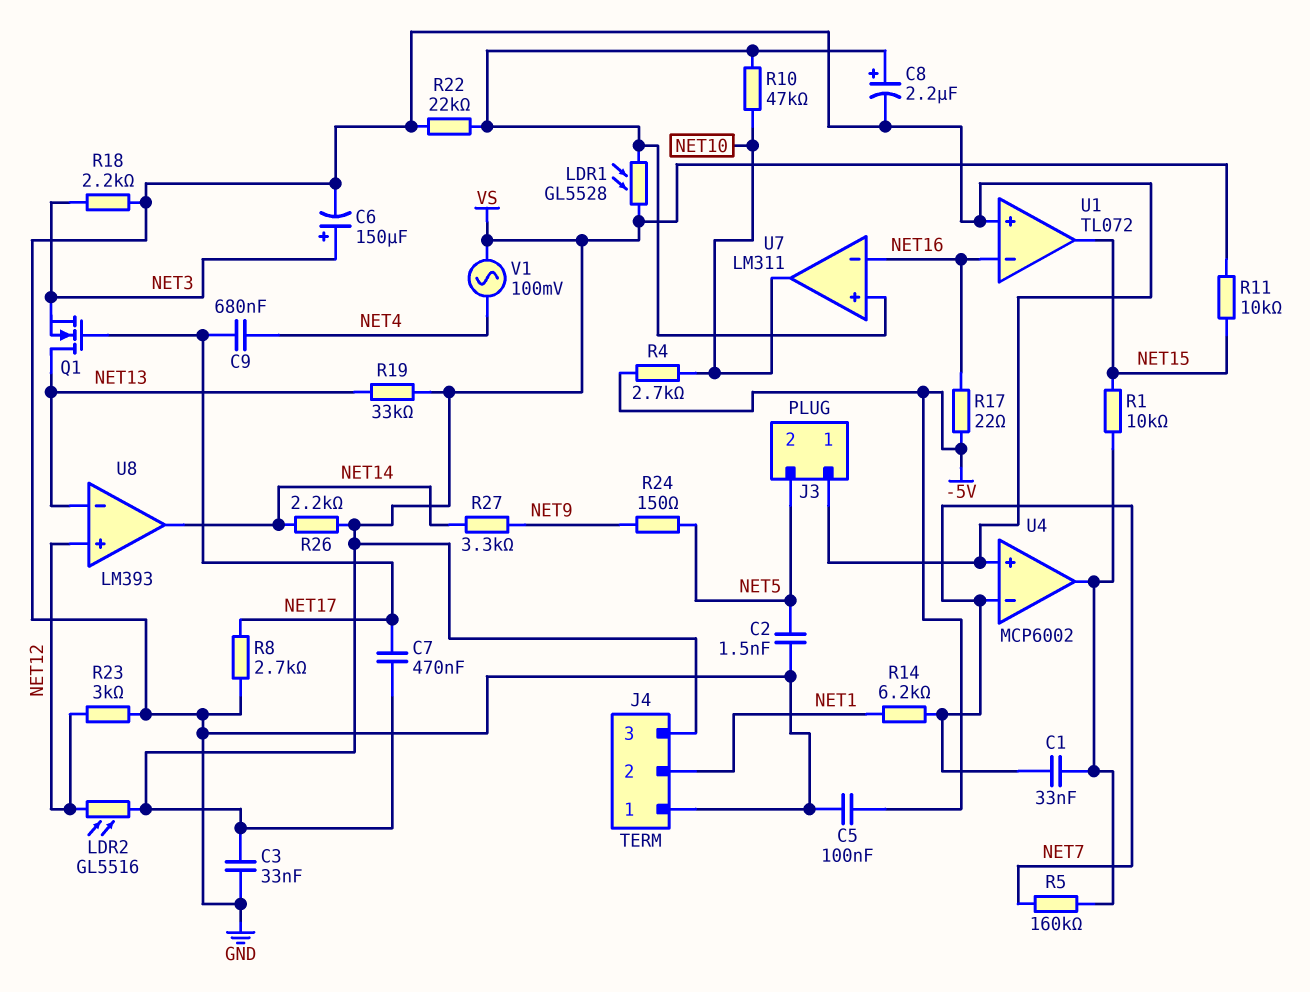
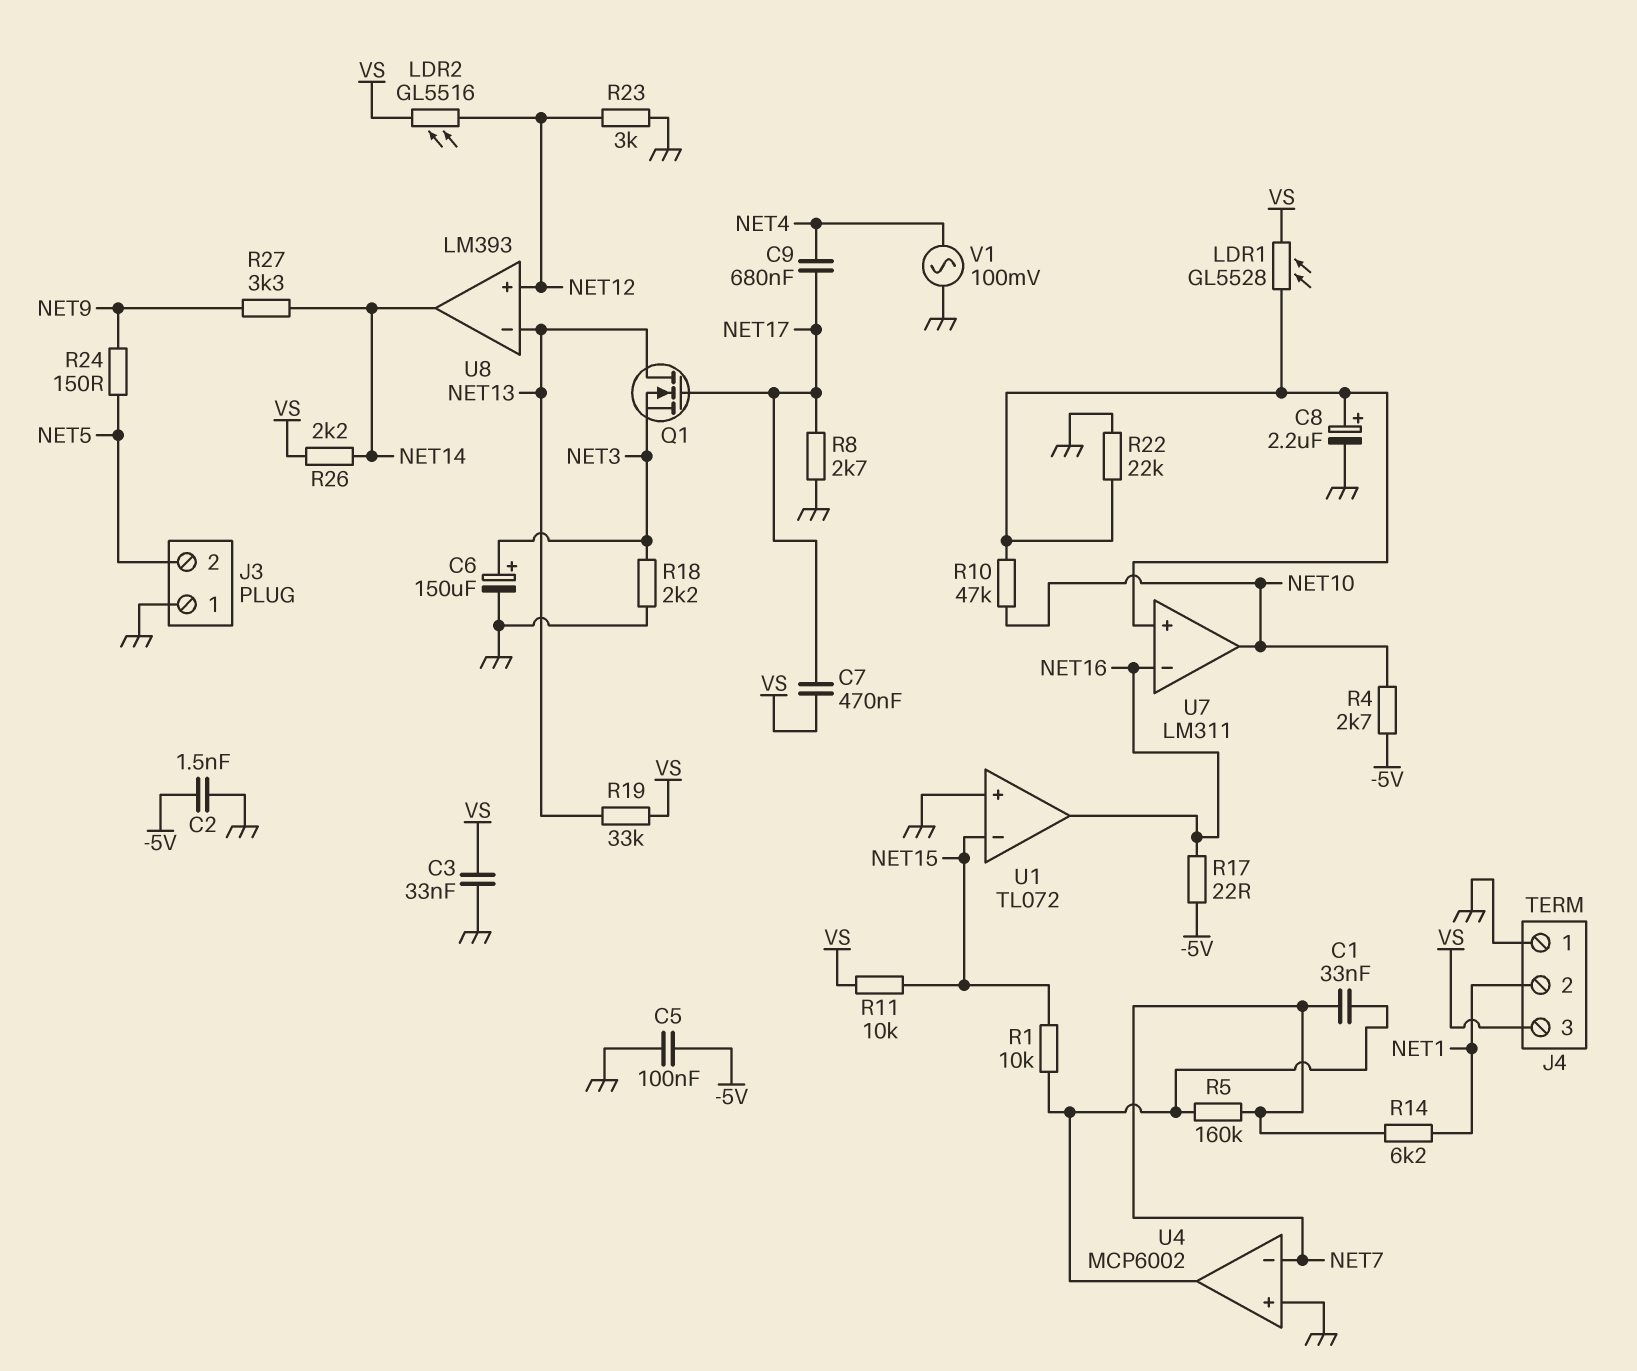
C2: 1.5nF (GND, NET5) -> 1.5nF (-5V, GND)
U1 pin in-: NET16 -> NET15
U1 pin out: NET15 -> NET16
V1: AC 100mV (NET4, VS) -> AC 100mV (GND, NET4)

